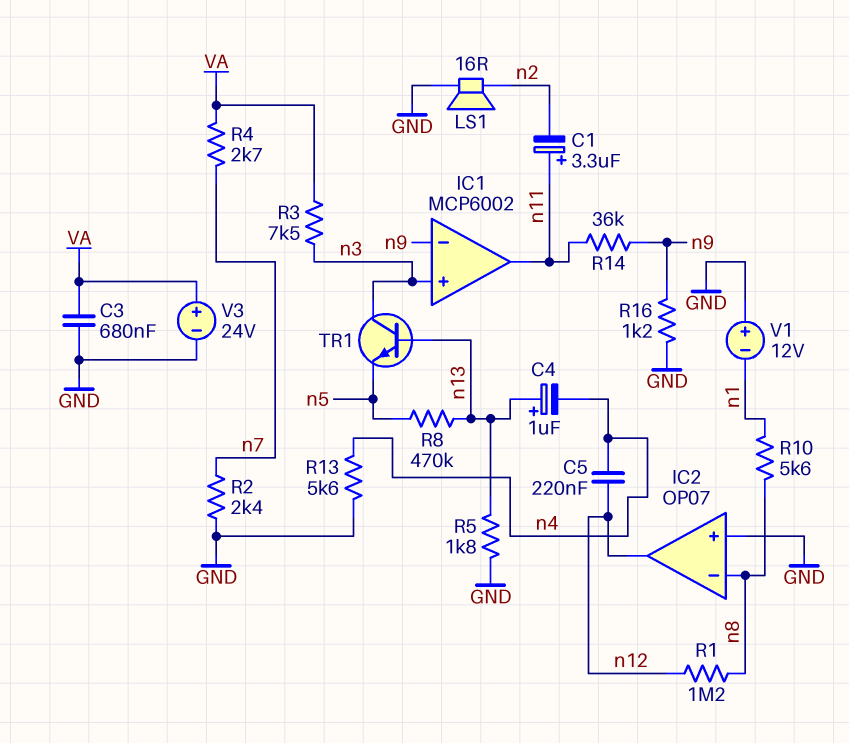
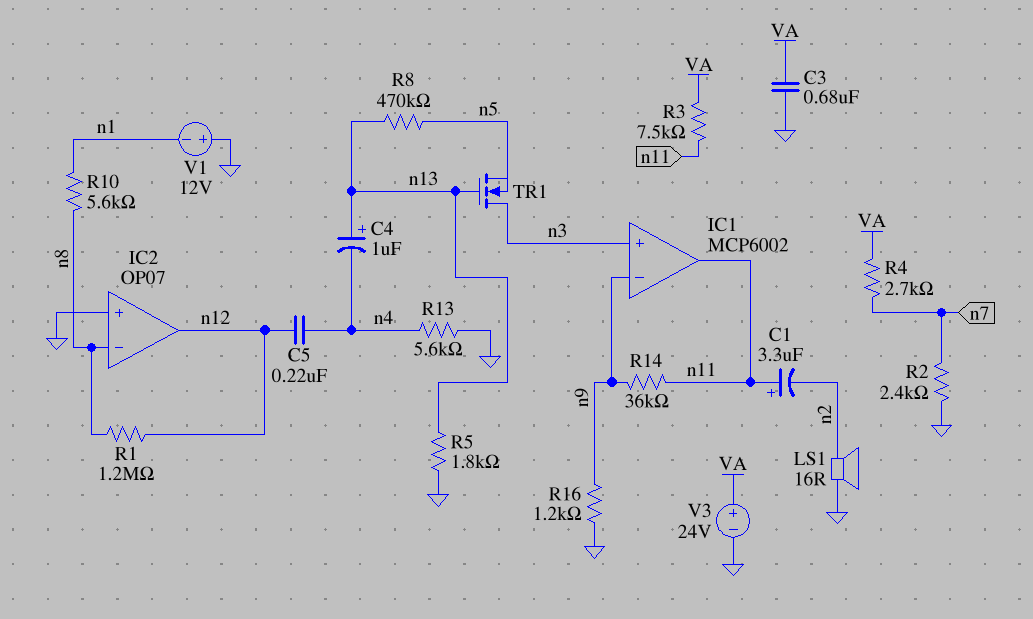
R3: 7.5k (VA, n3) -> 7.5k (VA, n11)
TR1: NPN (B n13, C n3, E n5) -> NMOS (G n13, D n3, S n5)

